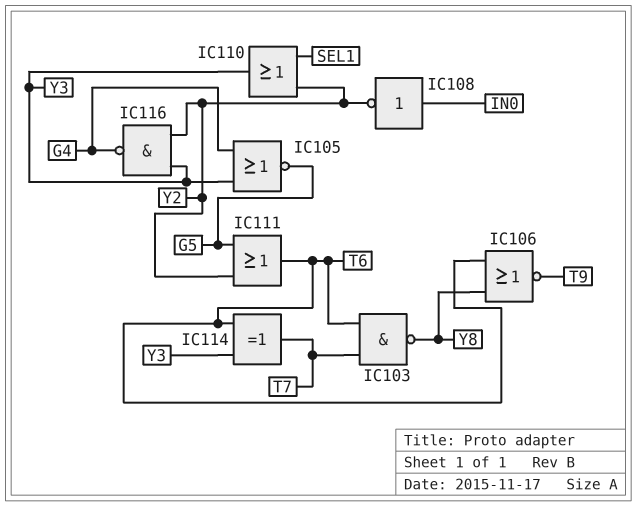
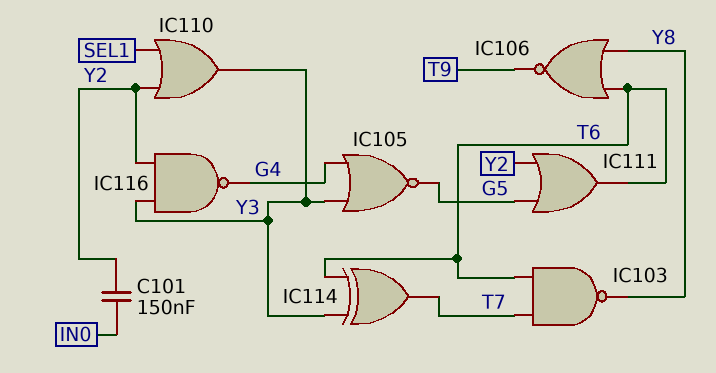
C101: none -> 150nF (IN0, Y2)
IC108: NOT (in IN0, out Y2) -> none

